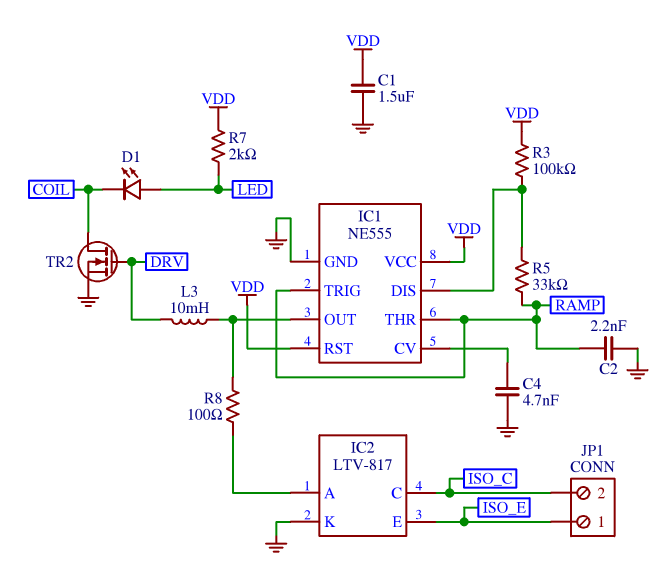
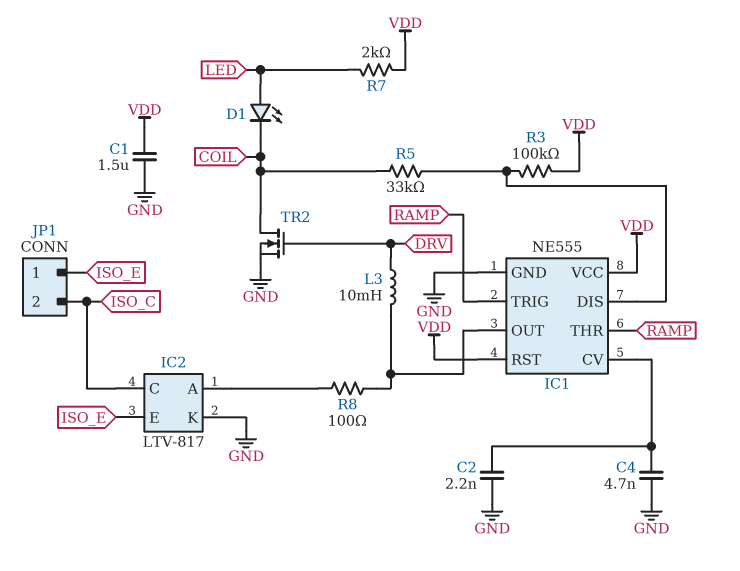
C2: 2.2nF (GND, RAMP) -> 2.2nF (GND, IC1/CV)
R5: 33k (IC1/DIS, RAMP) -> 33k (COIL, IC1/DIS)

